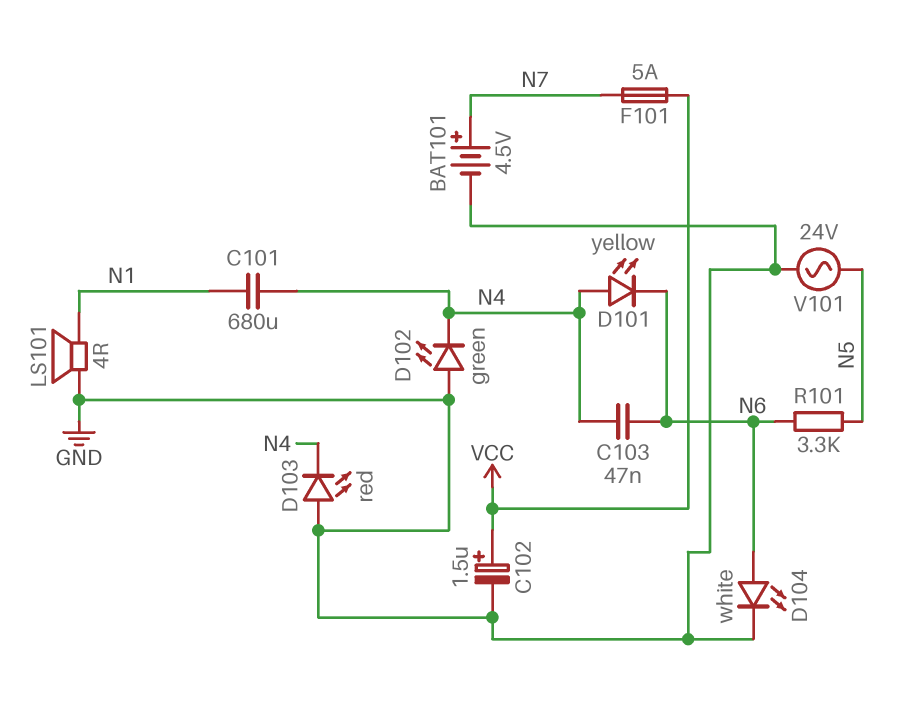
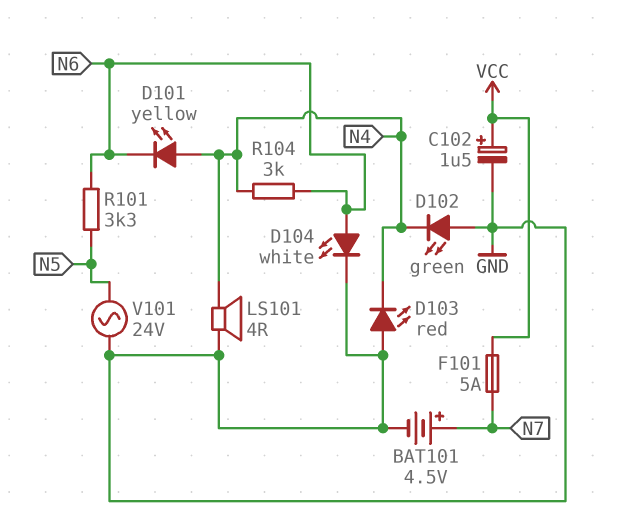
C101: 680uF (N1, N4) -> none
C103: 47nF (N4, N6) -> none
LS101: speaker 4R (GND, N1) -> speaker 4R (GND, N4)
R104: none -> 3k (N4, N6)

